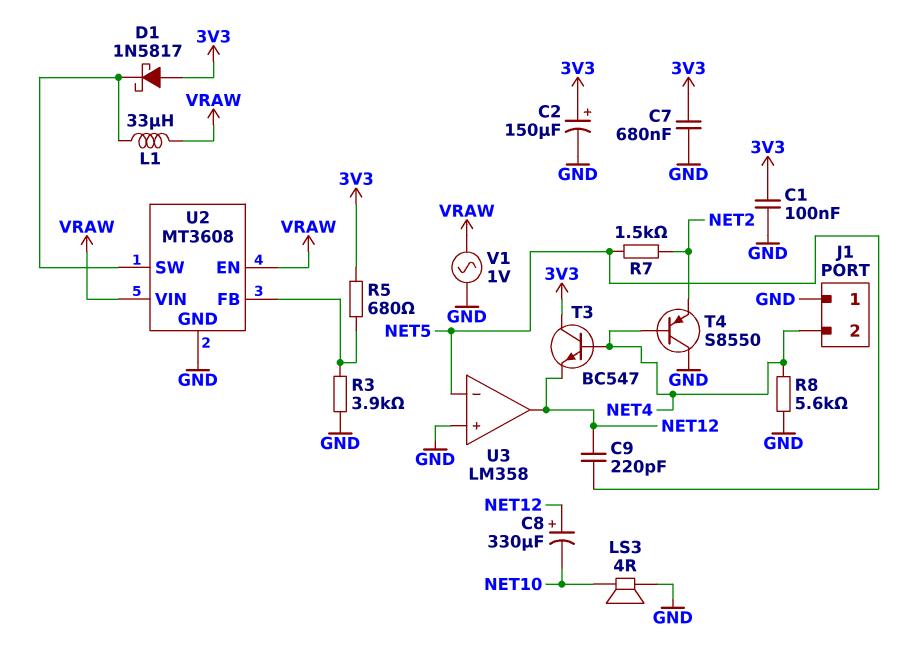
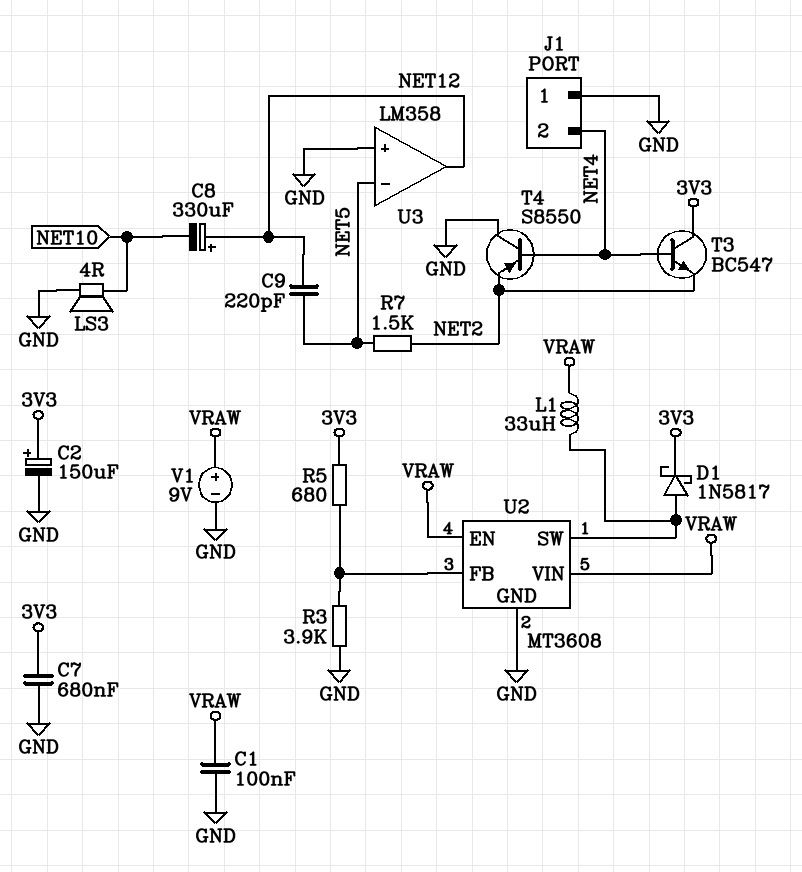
C1: 100nF (3V3, GND) -> 100nF (GND, VRAW)
D1: schottky 1N5817 (A 3V3, K U2/SW) -> schottky 1N5817 (A U2/SW, K 3V3)
R8: 5.6k (GND, NET4) -> none
T3: NPN BC547 (B NET4, C 3V3, E NET12) -> NPN BC547 (B NET4, C 3V3, E NET2)
V1: AC 1V (GND, VRAW) -> 9V (plus VRAW, minus GND)

